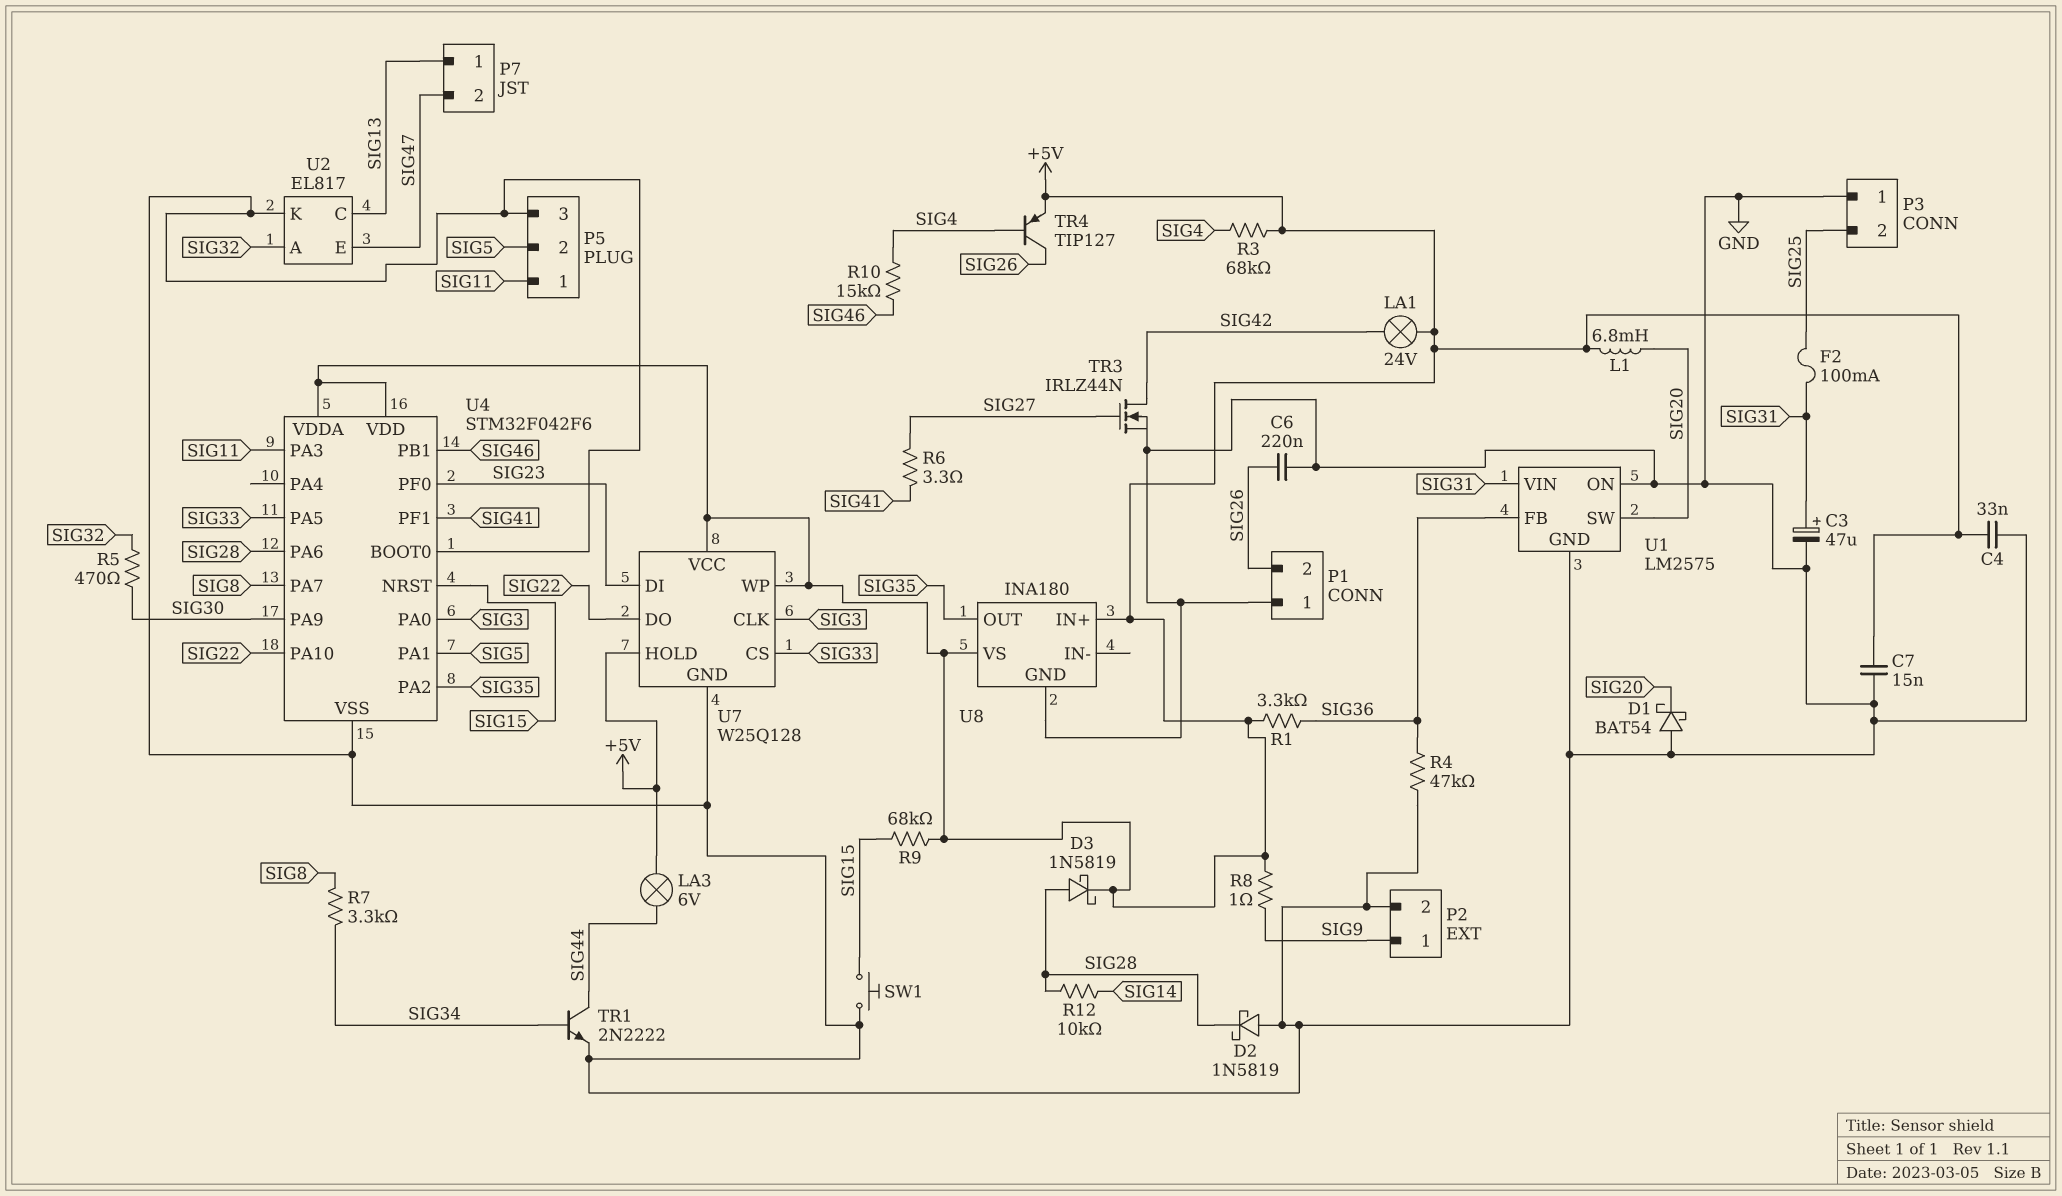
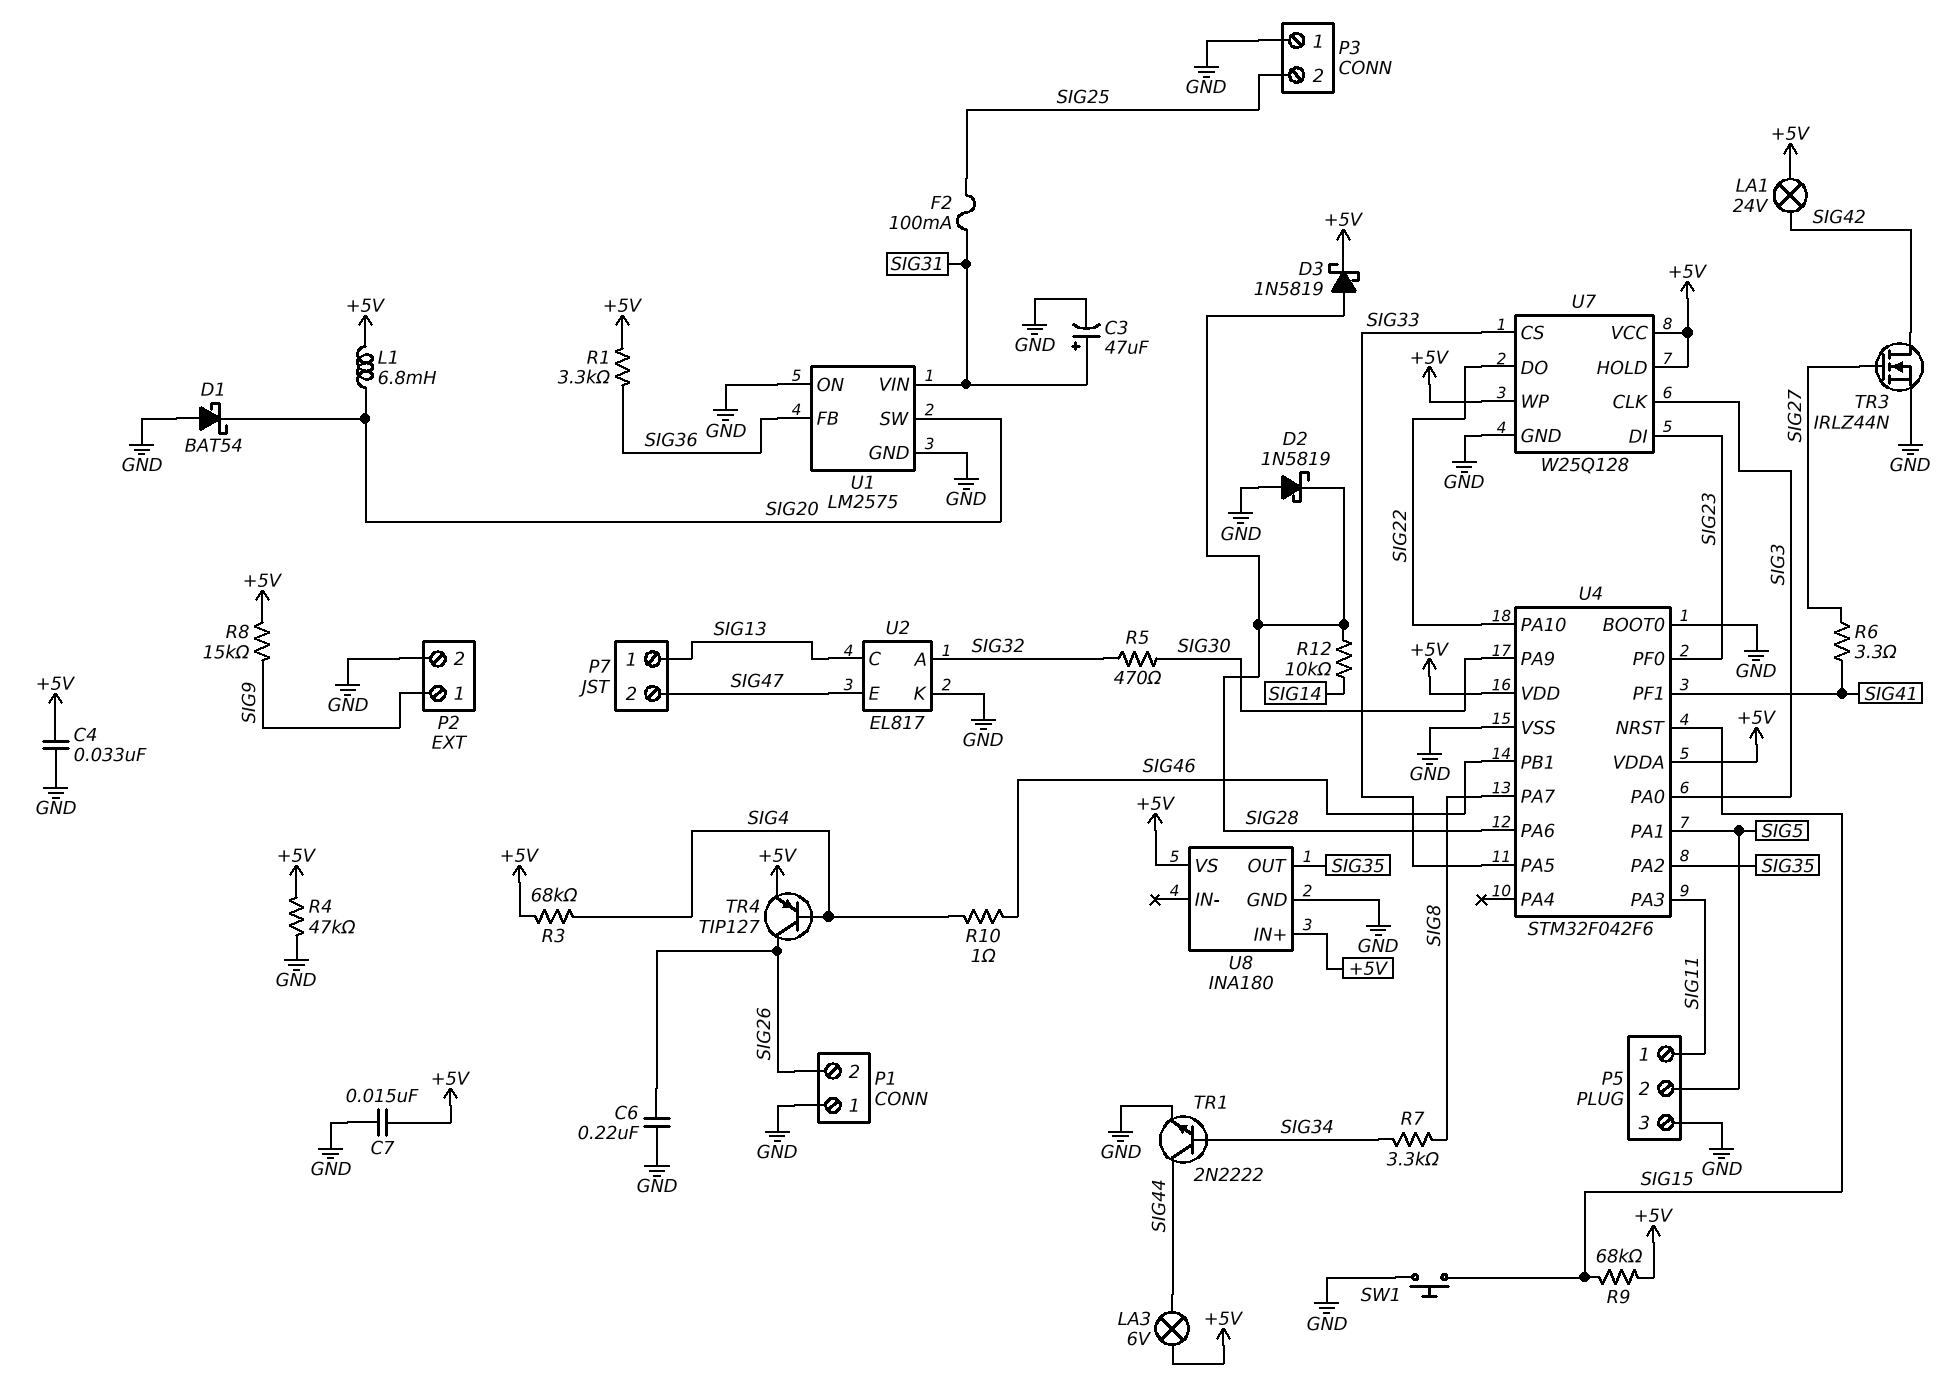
R4: 47k (GND, SIG36) -> 47k (+5V, GND)
R8: 1 (+5V, SIG9) -> 15k (+5V, SIG9)
R10: 15k (SIG4, SIG46) -> 1 (SIG4, SIG46)

